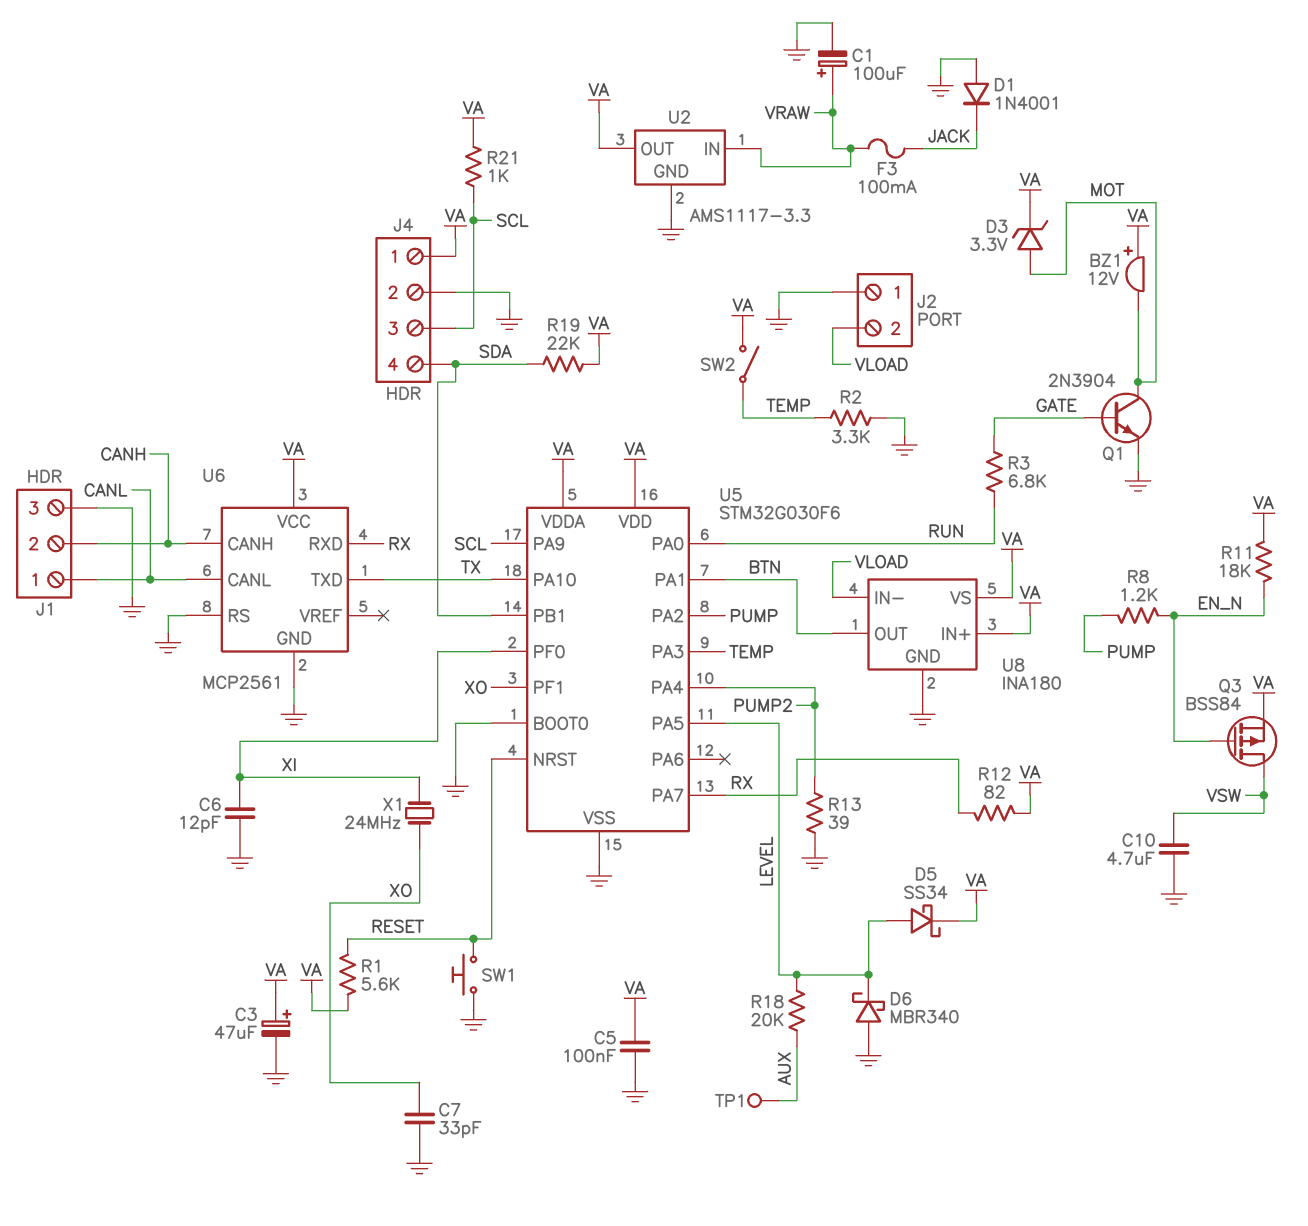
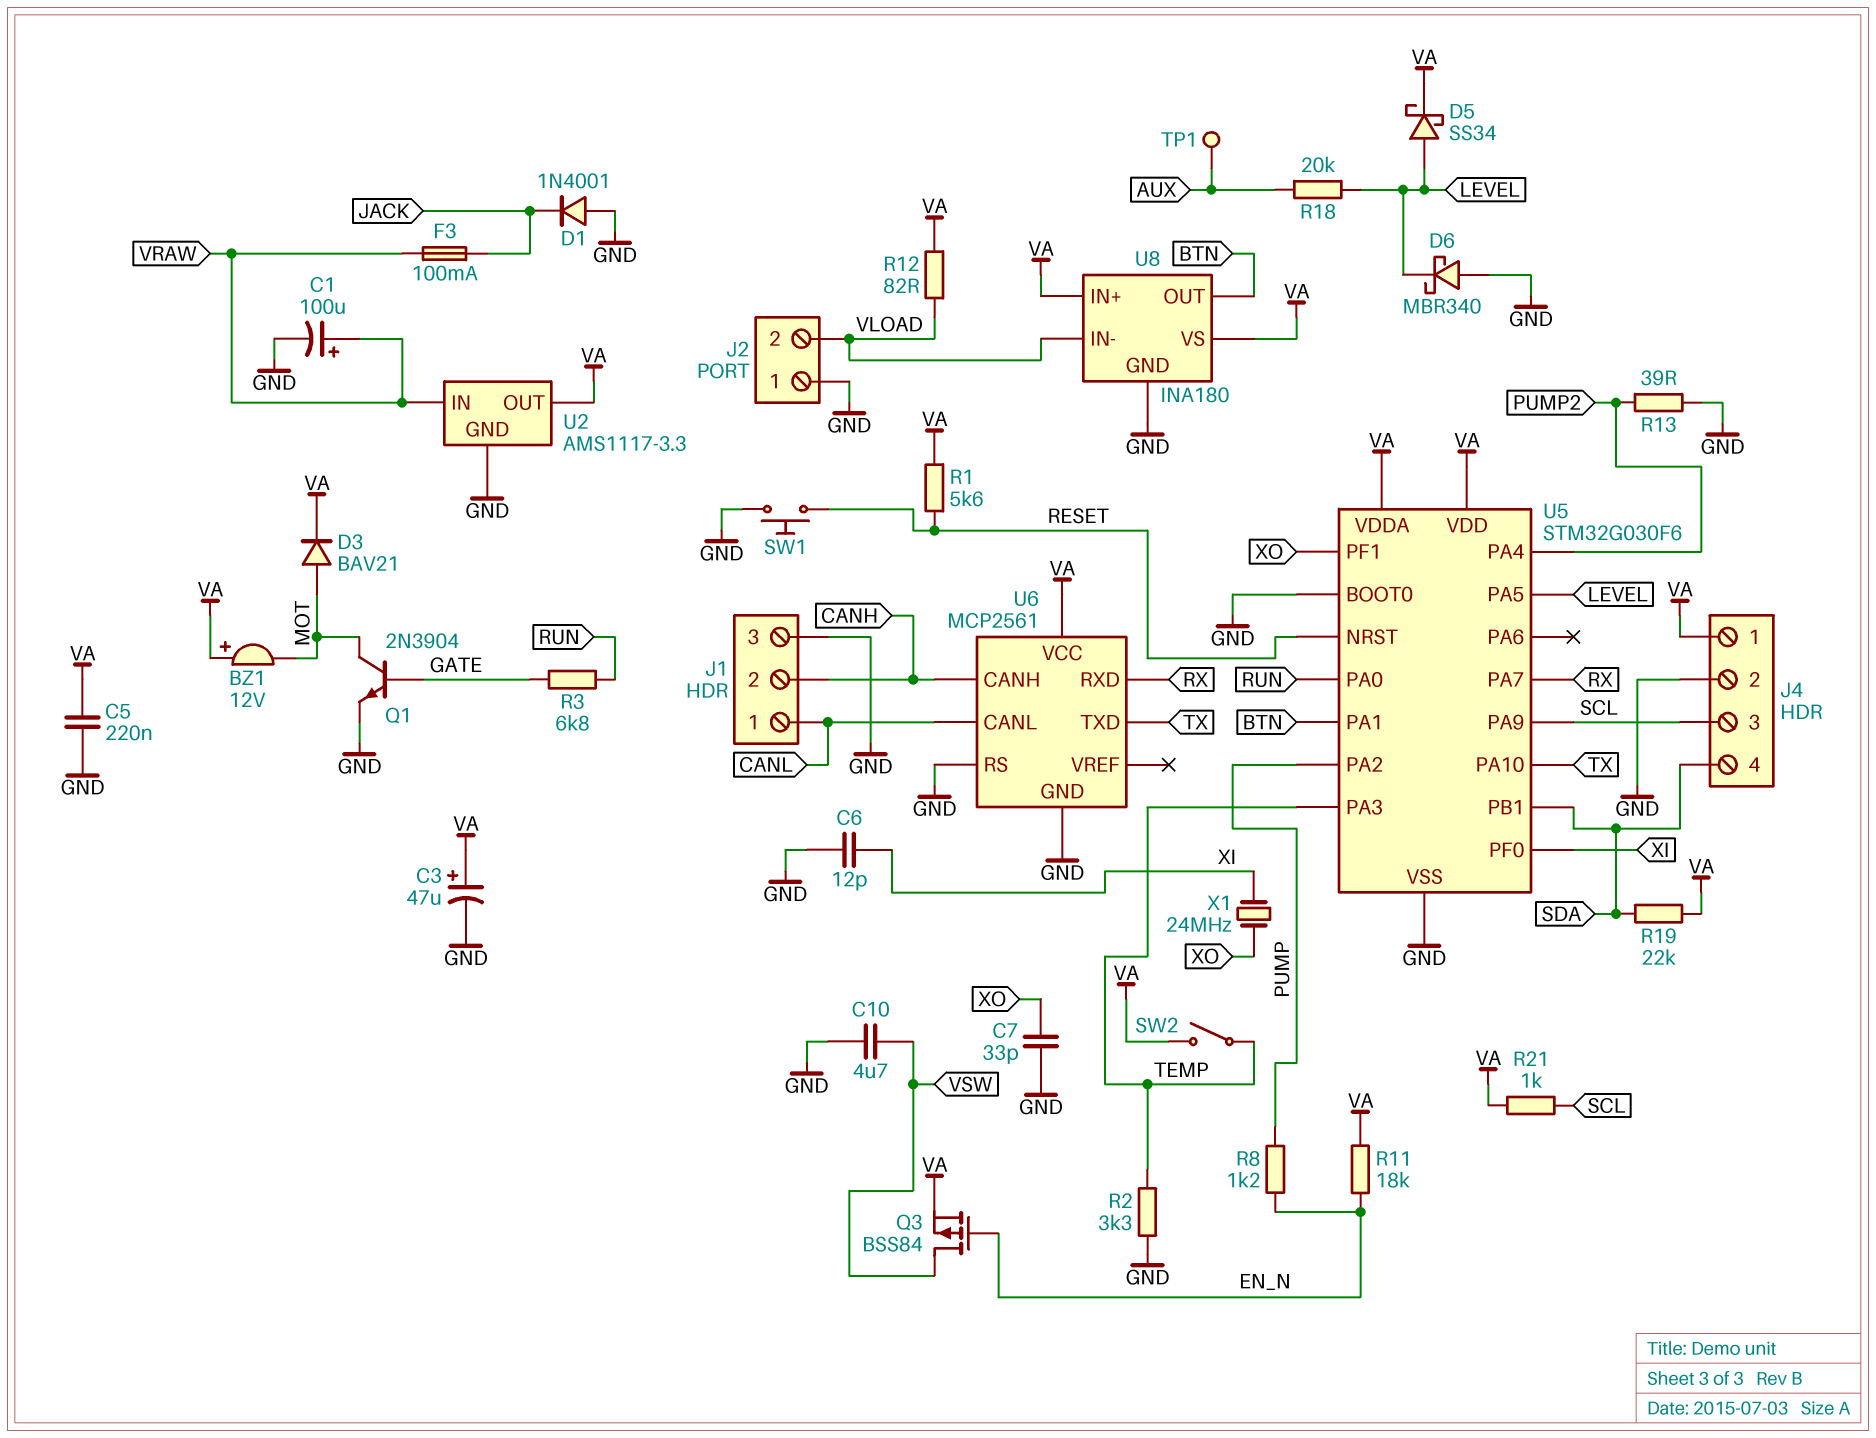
C5: 100nF (GND, VA) -> 220nF (GND, VA)
D3: zener 3.3V (A MOT, K VA) -> diode BAV21 (A MOT, K VA)
R12: 82 (RX, VA) -> 82 (VA, VLOAD)

